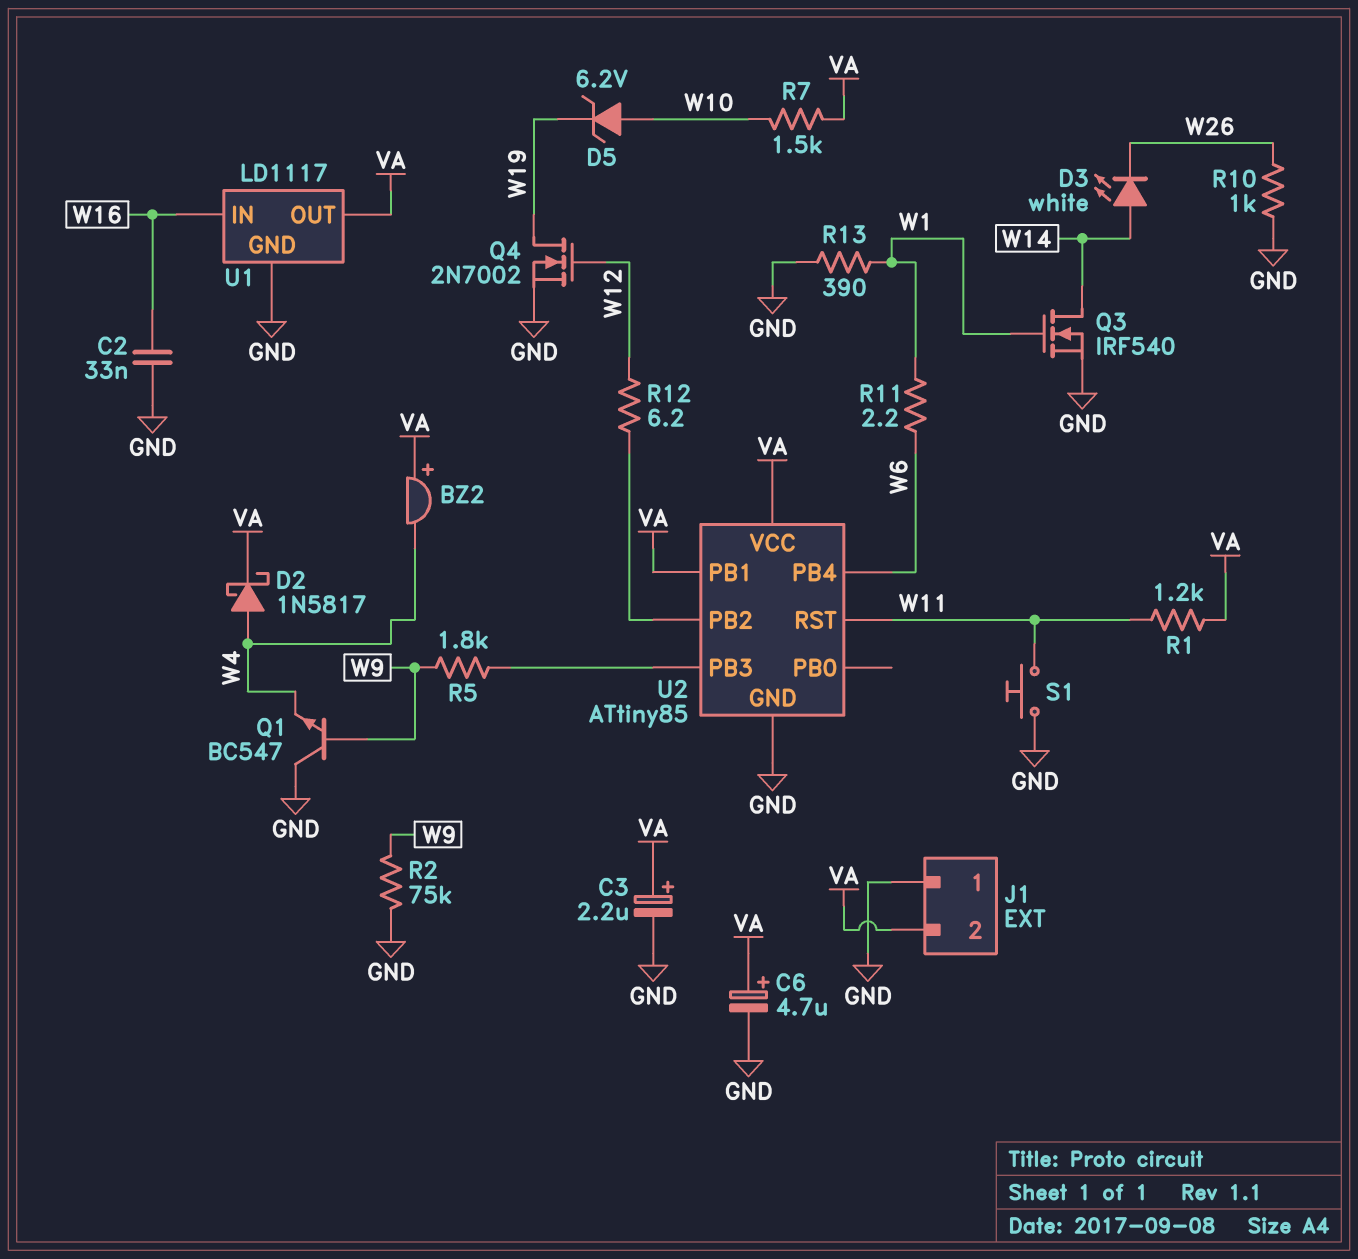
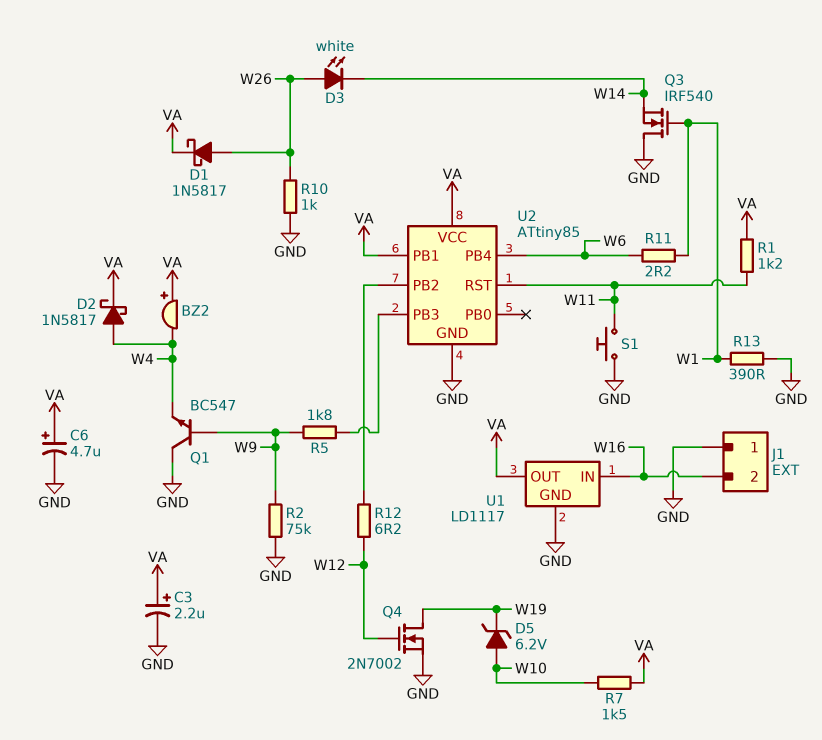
C2: 33nF (GND, W16) -> none
D1: none -> schottky 1N5817 (A W26, K VA)
D3: LED white (A W14, K W26) -> LED white (A W26, K W14)
J1 pin 2: VA -> W16
Q3: NMOS IRF540 (G W1, D W14, S GND) -> NMOS IRF540 (G W1, D GND, S W14)

